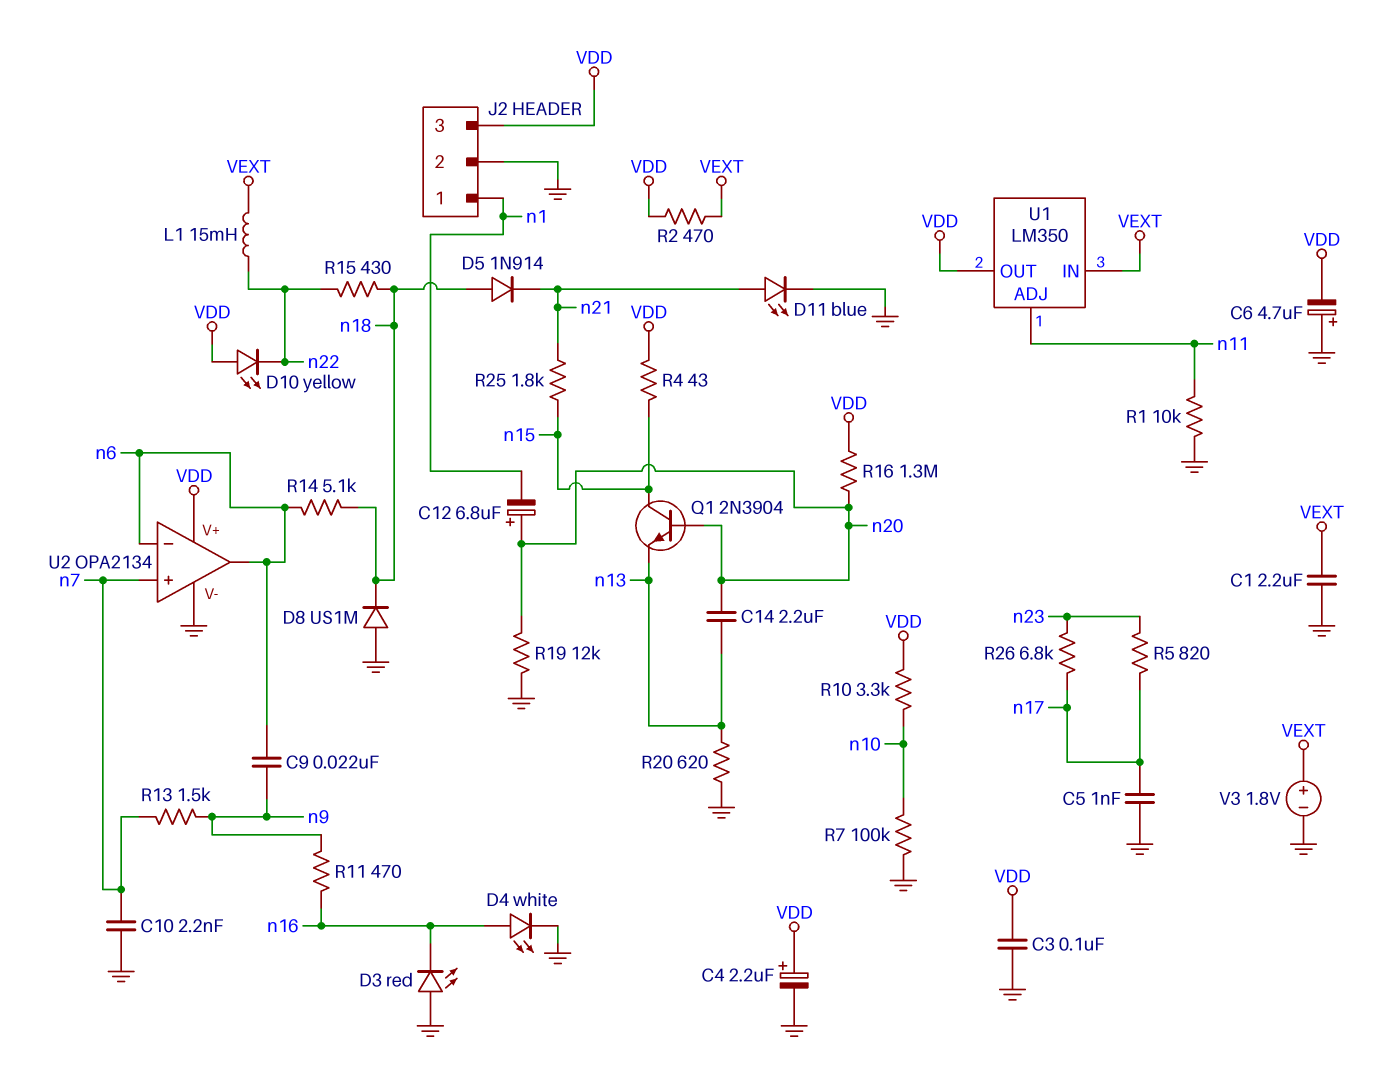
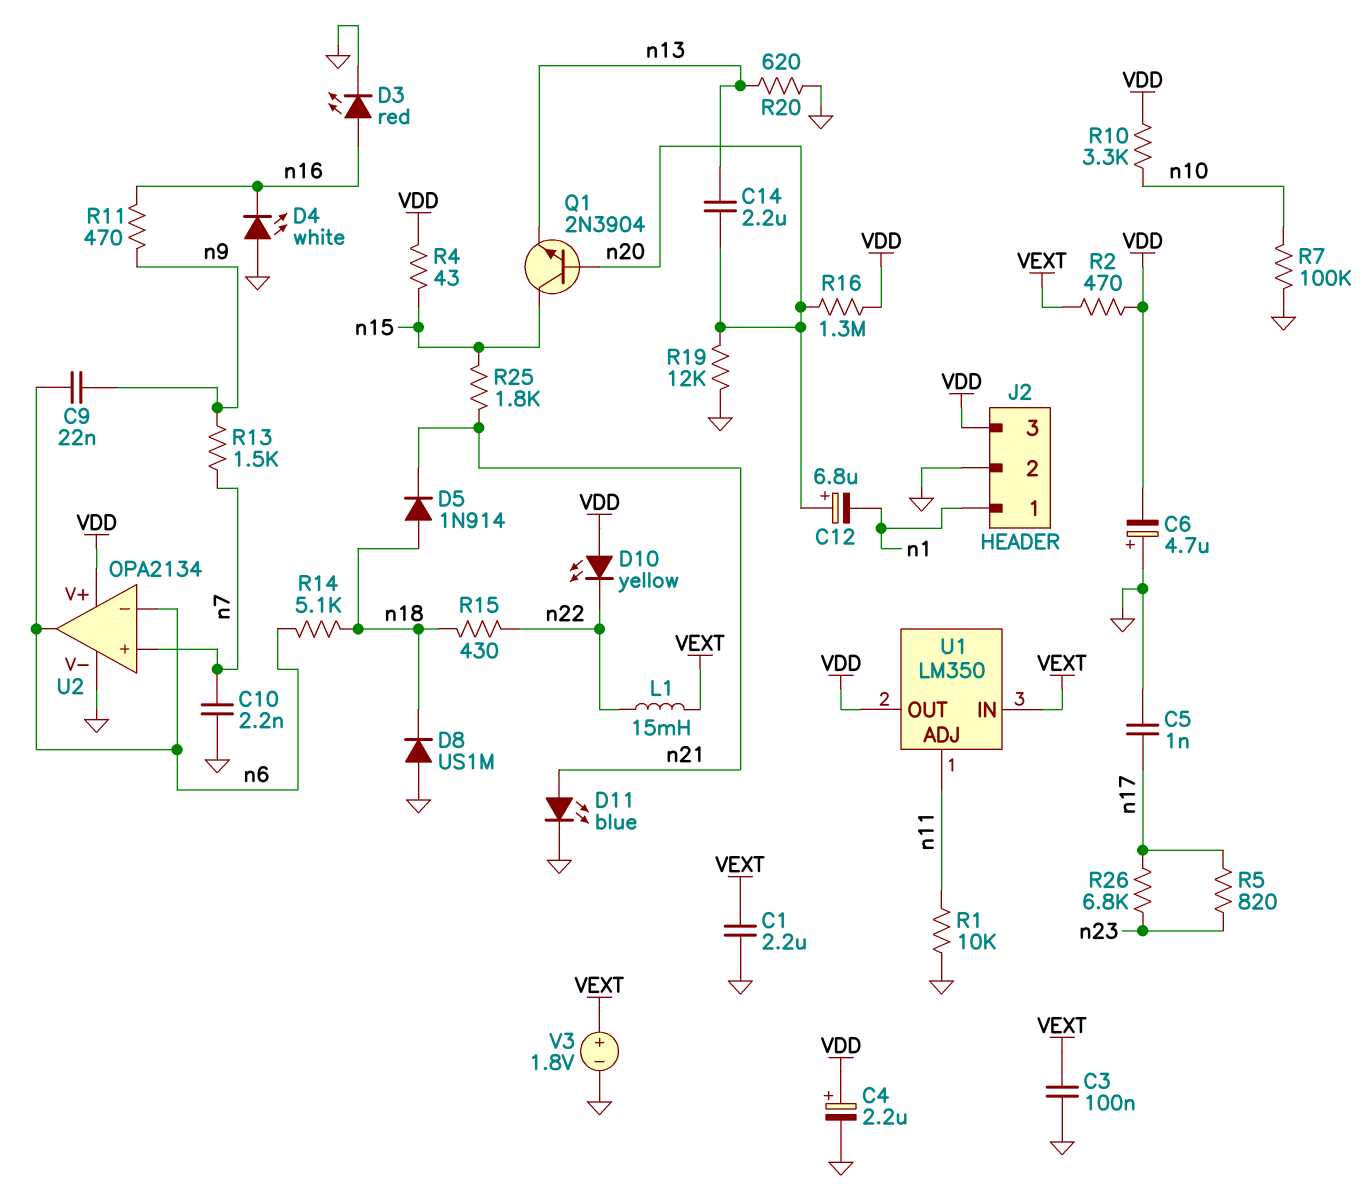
C3: 100nF (GND, VDD) -> 100nF (GND, VEXT)
D3: LED red (A GND, K n16) -> LED red (A n16, K GND)
D4: LED white (A n16, K GND) -> LED white (A GND, K n16)

